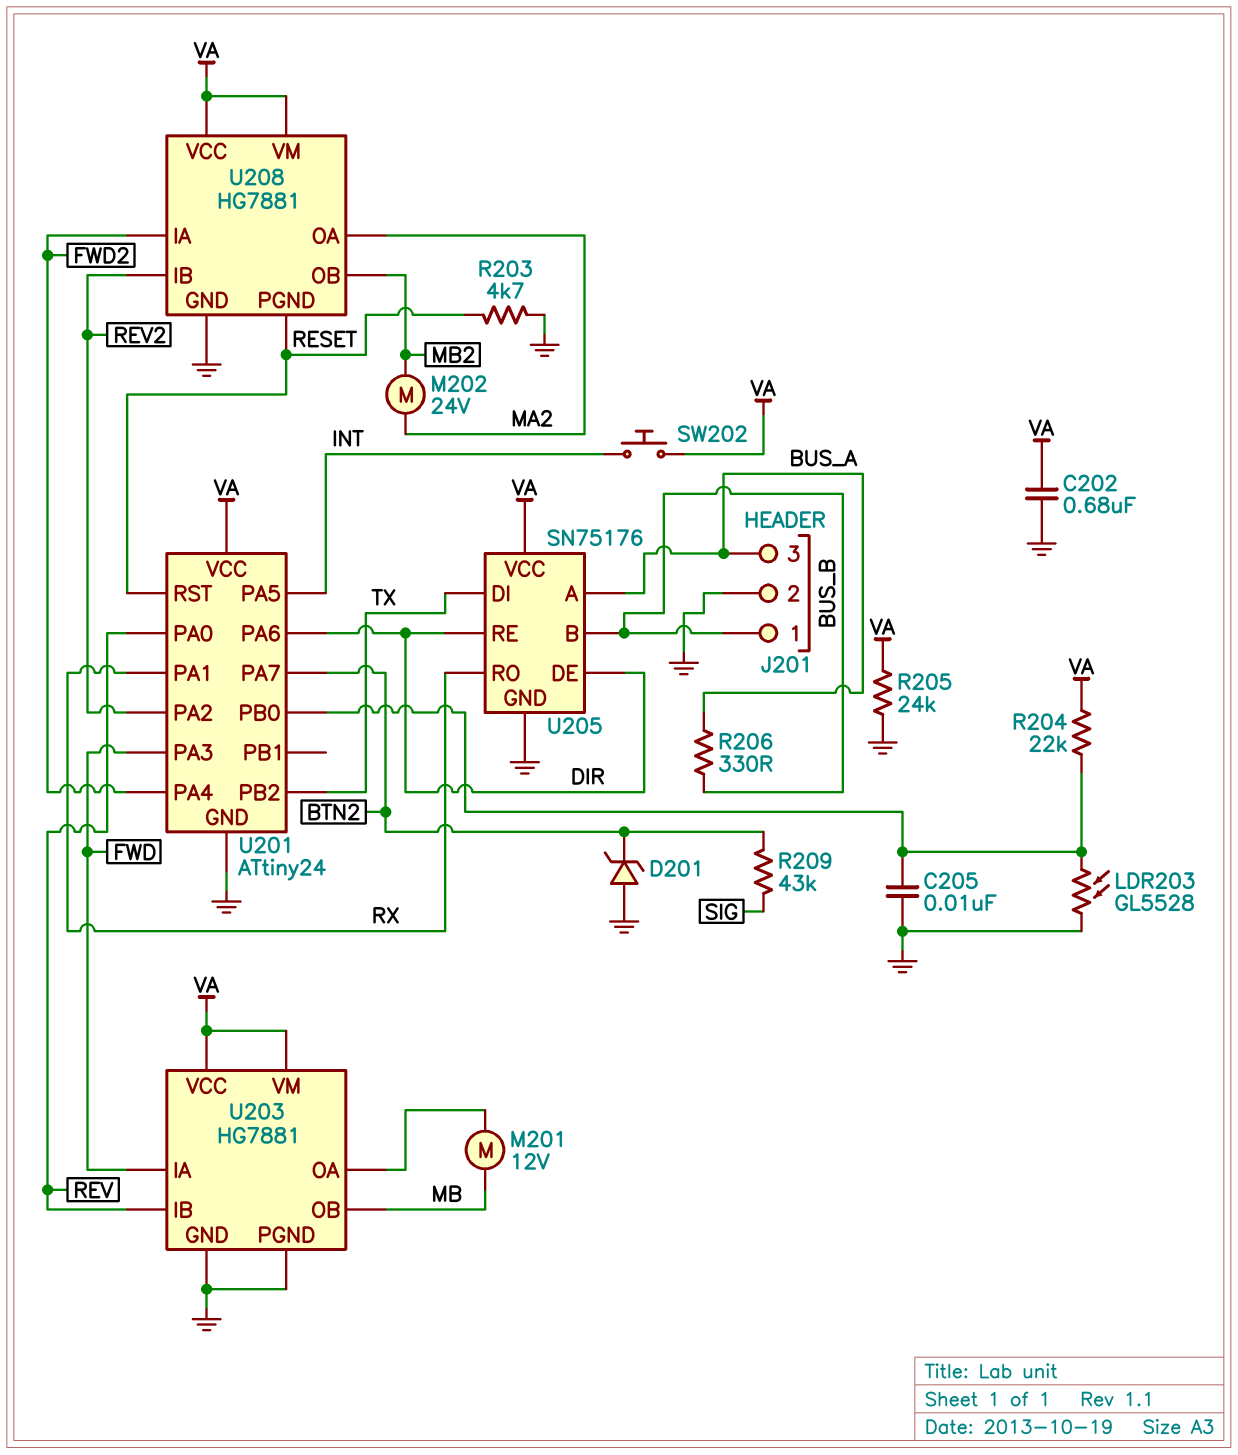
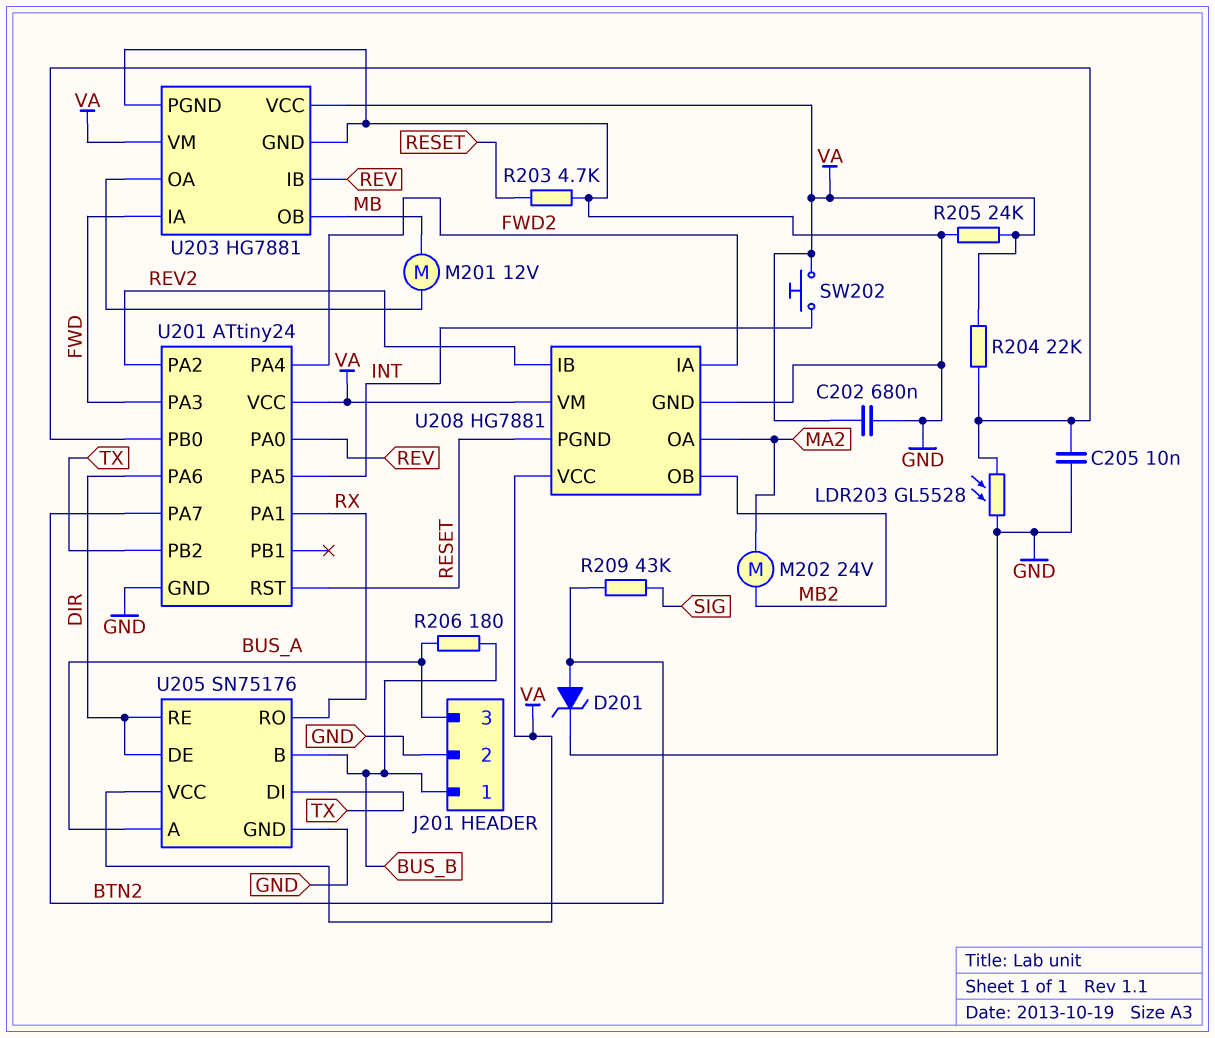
D201: zener (A GND, K BTN2) -> zener (A BTN2, K GND)
R206: 330 (BUS_A, BUS_B) -> 180 (BUS_A, BUS_B)

